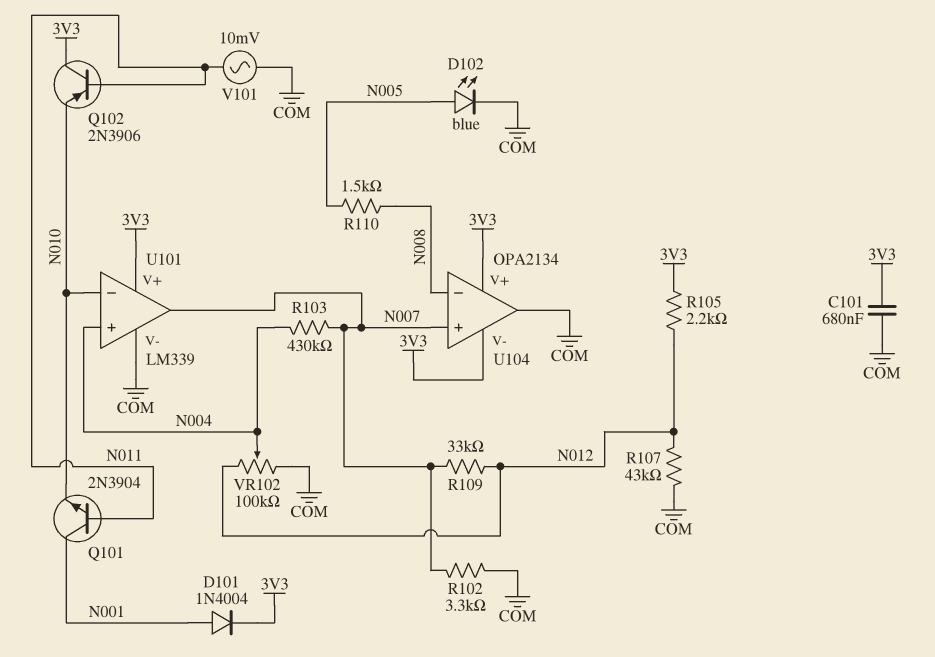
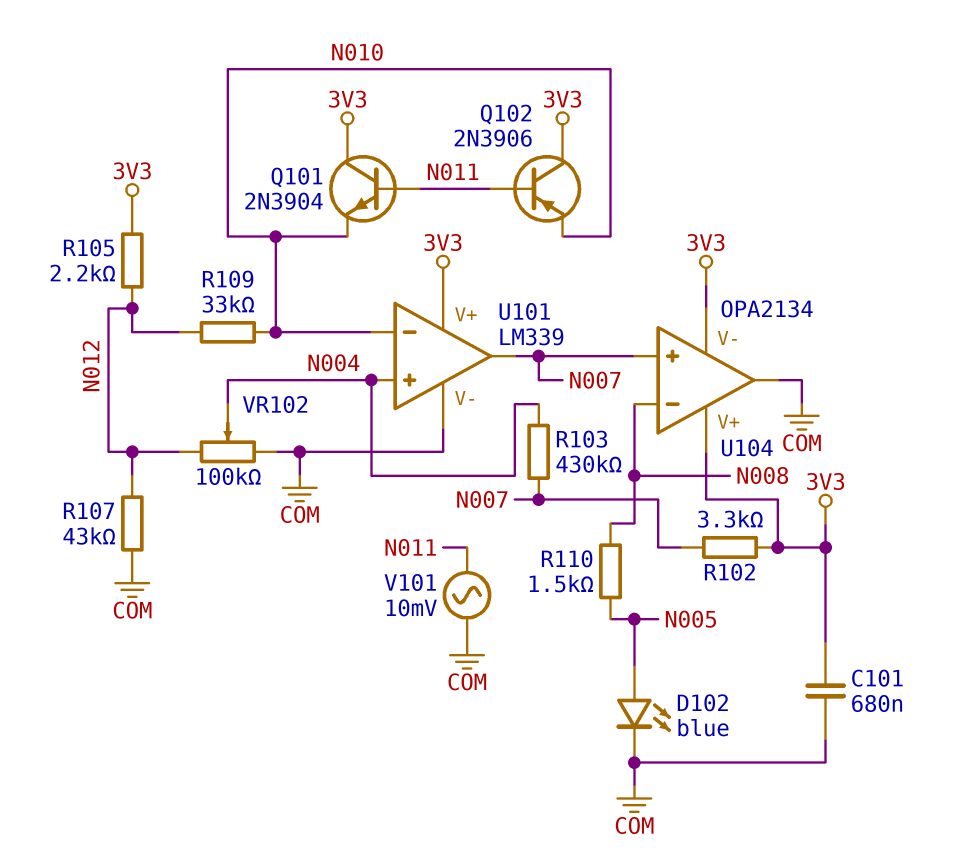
D101: diode 1N4004 (A N001, K 3V3) -> none
Q101: NPN 2N3904 (B N011, C N001, E N010) -> NPN 2N3904 (B N011, C 3V3, E N010)
R102: 3.3k (COM, N007) -> 3.3k (3V3, N007)
R109: 33k (N007, N012) -> 33k (N010, N012)

